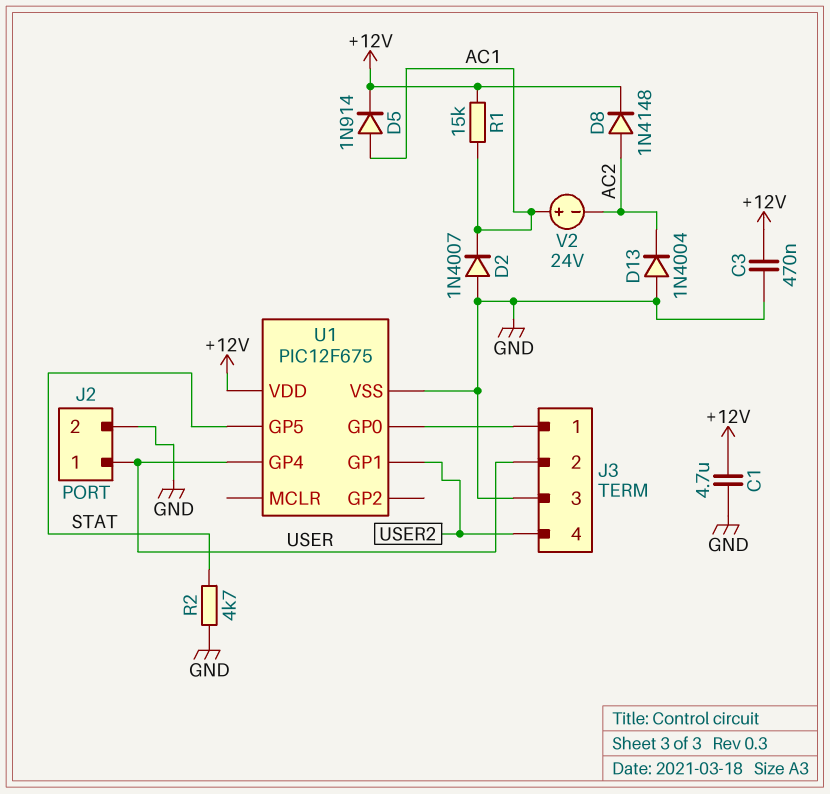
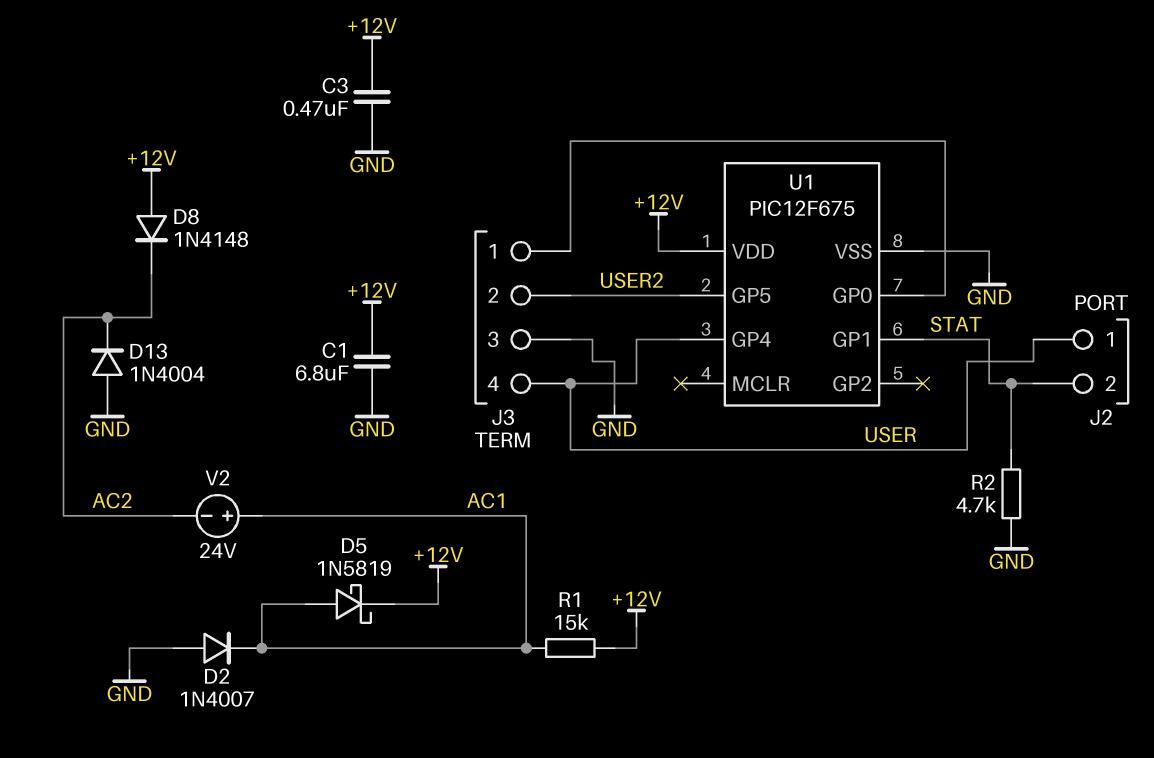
C1: 4.7uF (+12V, GND) -> 6.8uF (+12V, GND)
D5: diode 1N914 (A AC1, K +12V) -> schottky 1N5819 (A AC1, K +12V)
D8: diode 1N4148 (A AC2, K +12V) -> diode 1N4148 (A +12V, K AC2)
J2 pin 2: GND -> STAT
J3 pin 2: USER -> USER2
J3 pin 4: USER2 -> USER
U1 pin GP1: USER2 -> STAT
U1 pin GP5: STAT -> USER2

